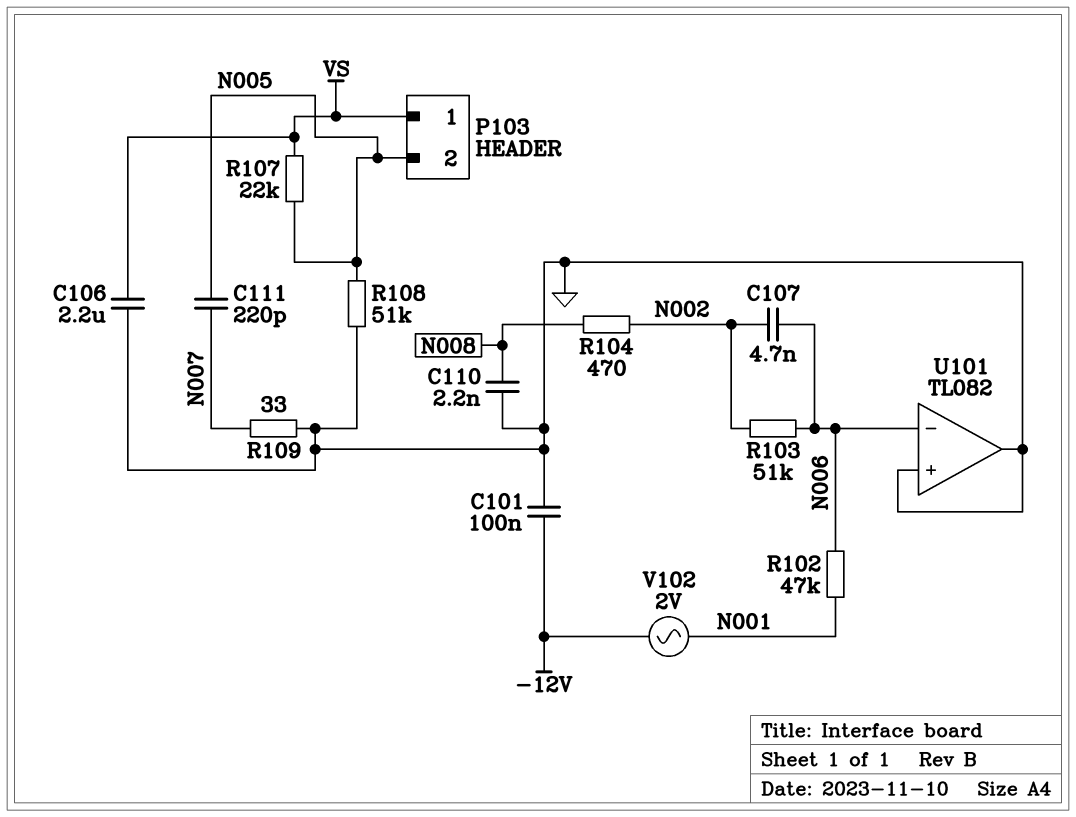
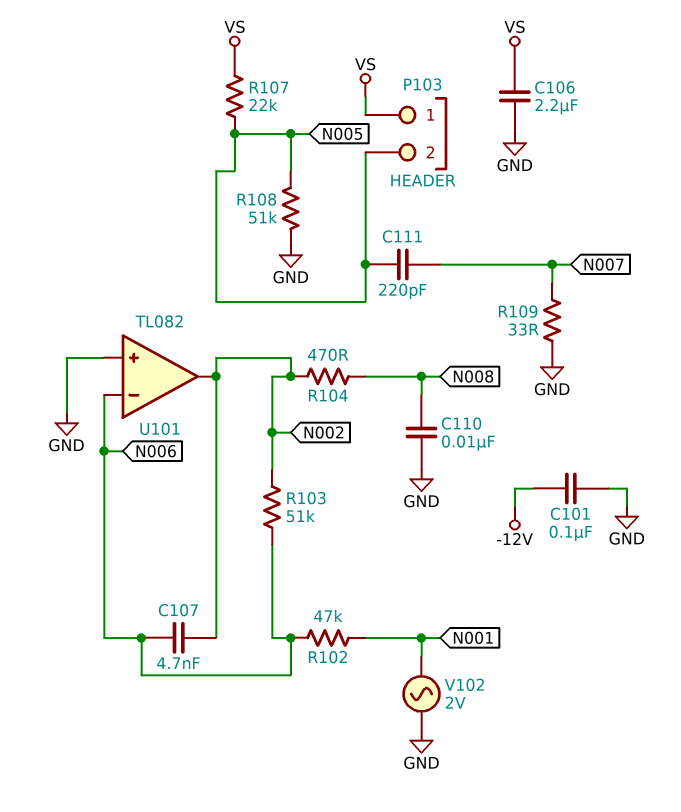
C110: 2.2nF (GND, N008) -> 10nF (GND, N008)
U101 pin out: GND -> N002
V102: AC 2V (-12V, N001) -> AC 2V (GND, N001)

